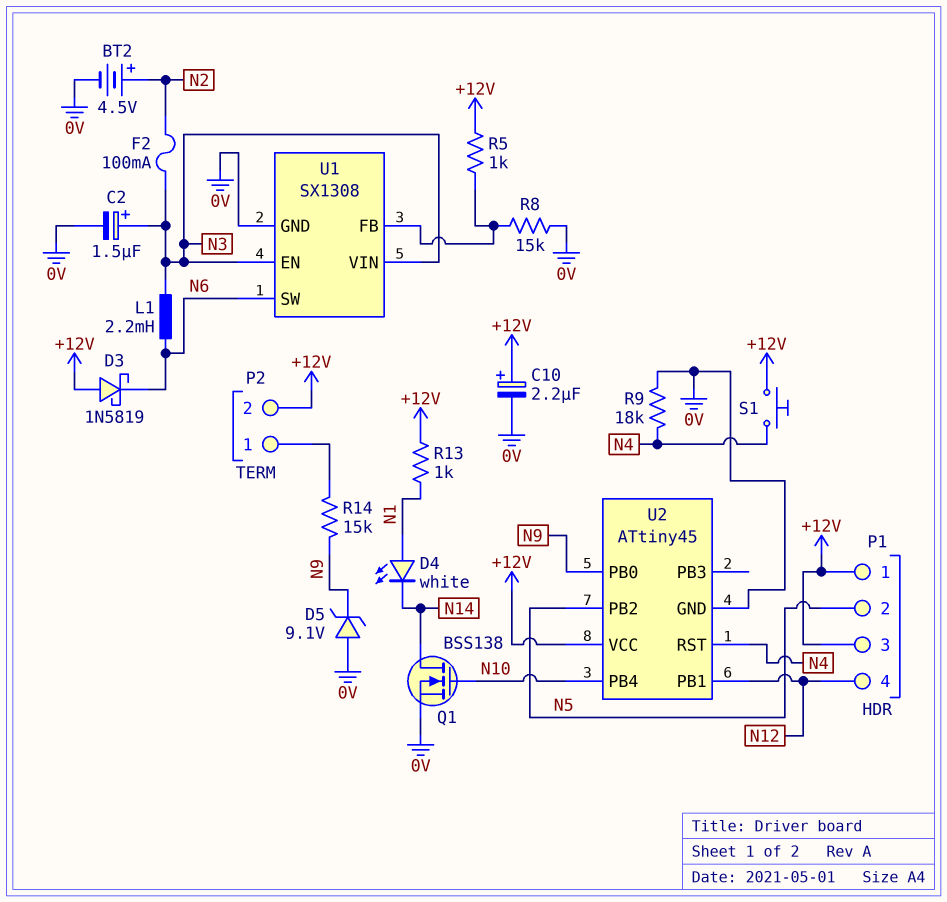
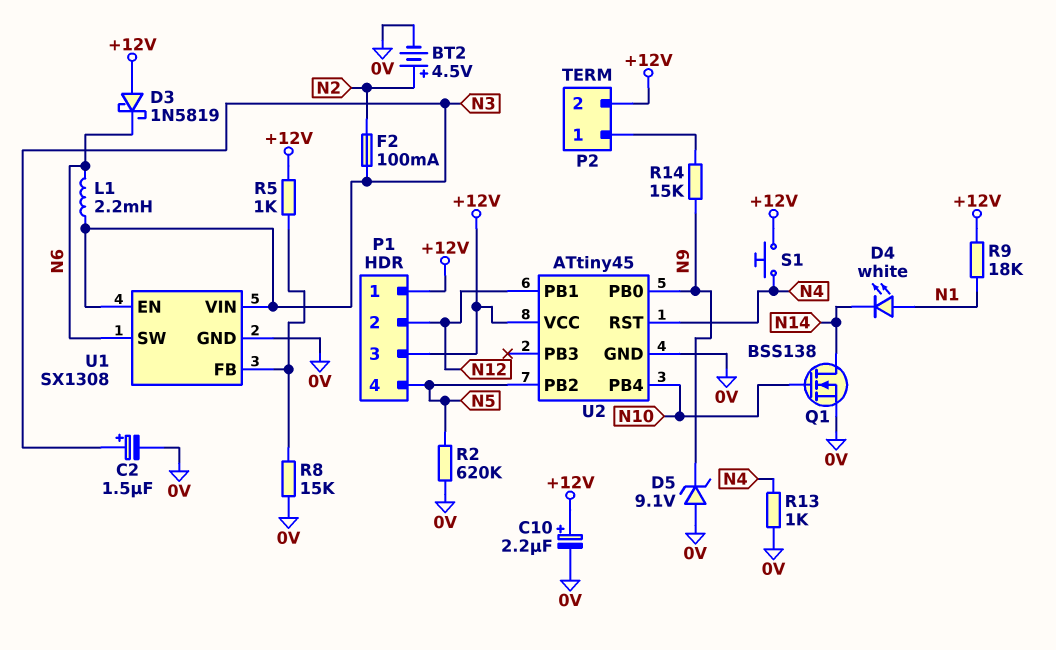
P1 pin 2: N5 -> N12
P1 pin 4: N12 -> N5
R2: none -> 620k (0V, N5)
R9: 18k (0V, N4) -> 18k (+12V, N1)
R13: 1k (+12V, N1) -> 1k (0V, N4)

